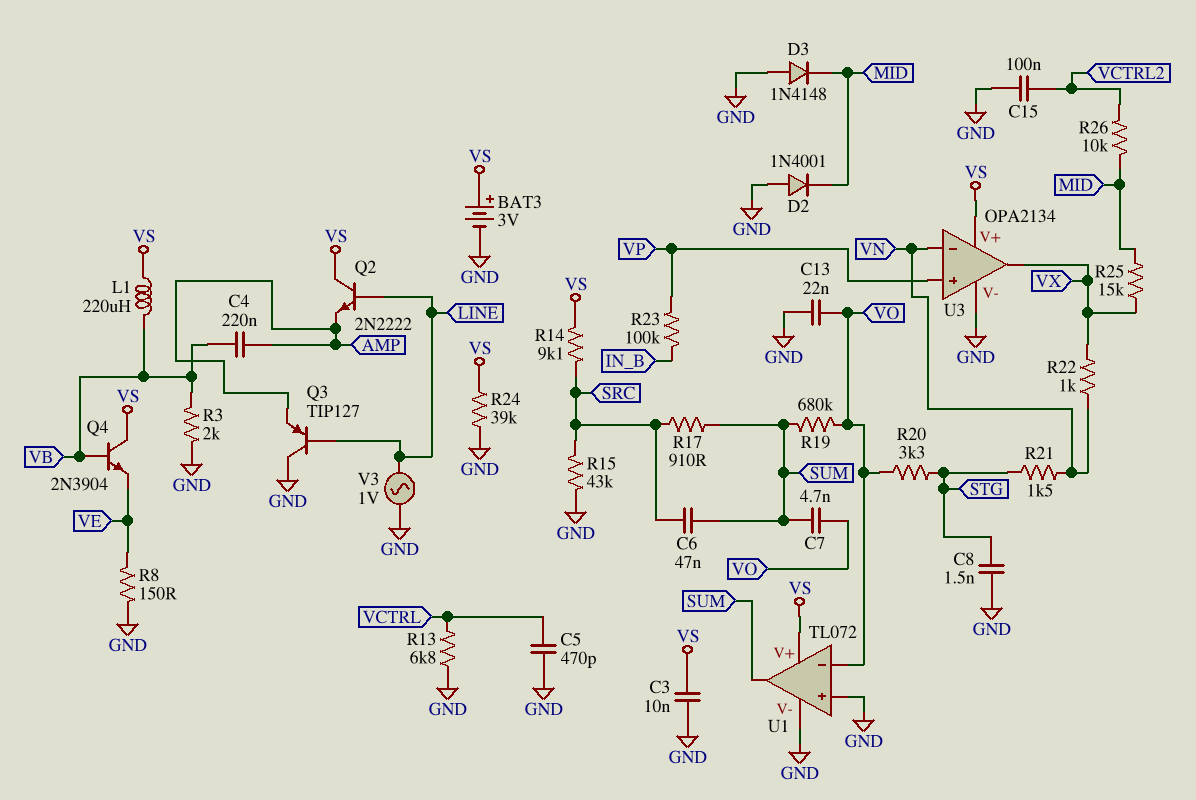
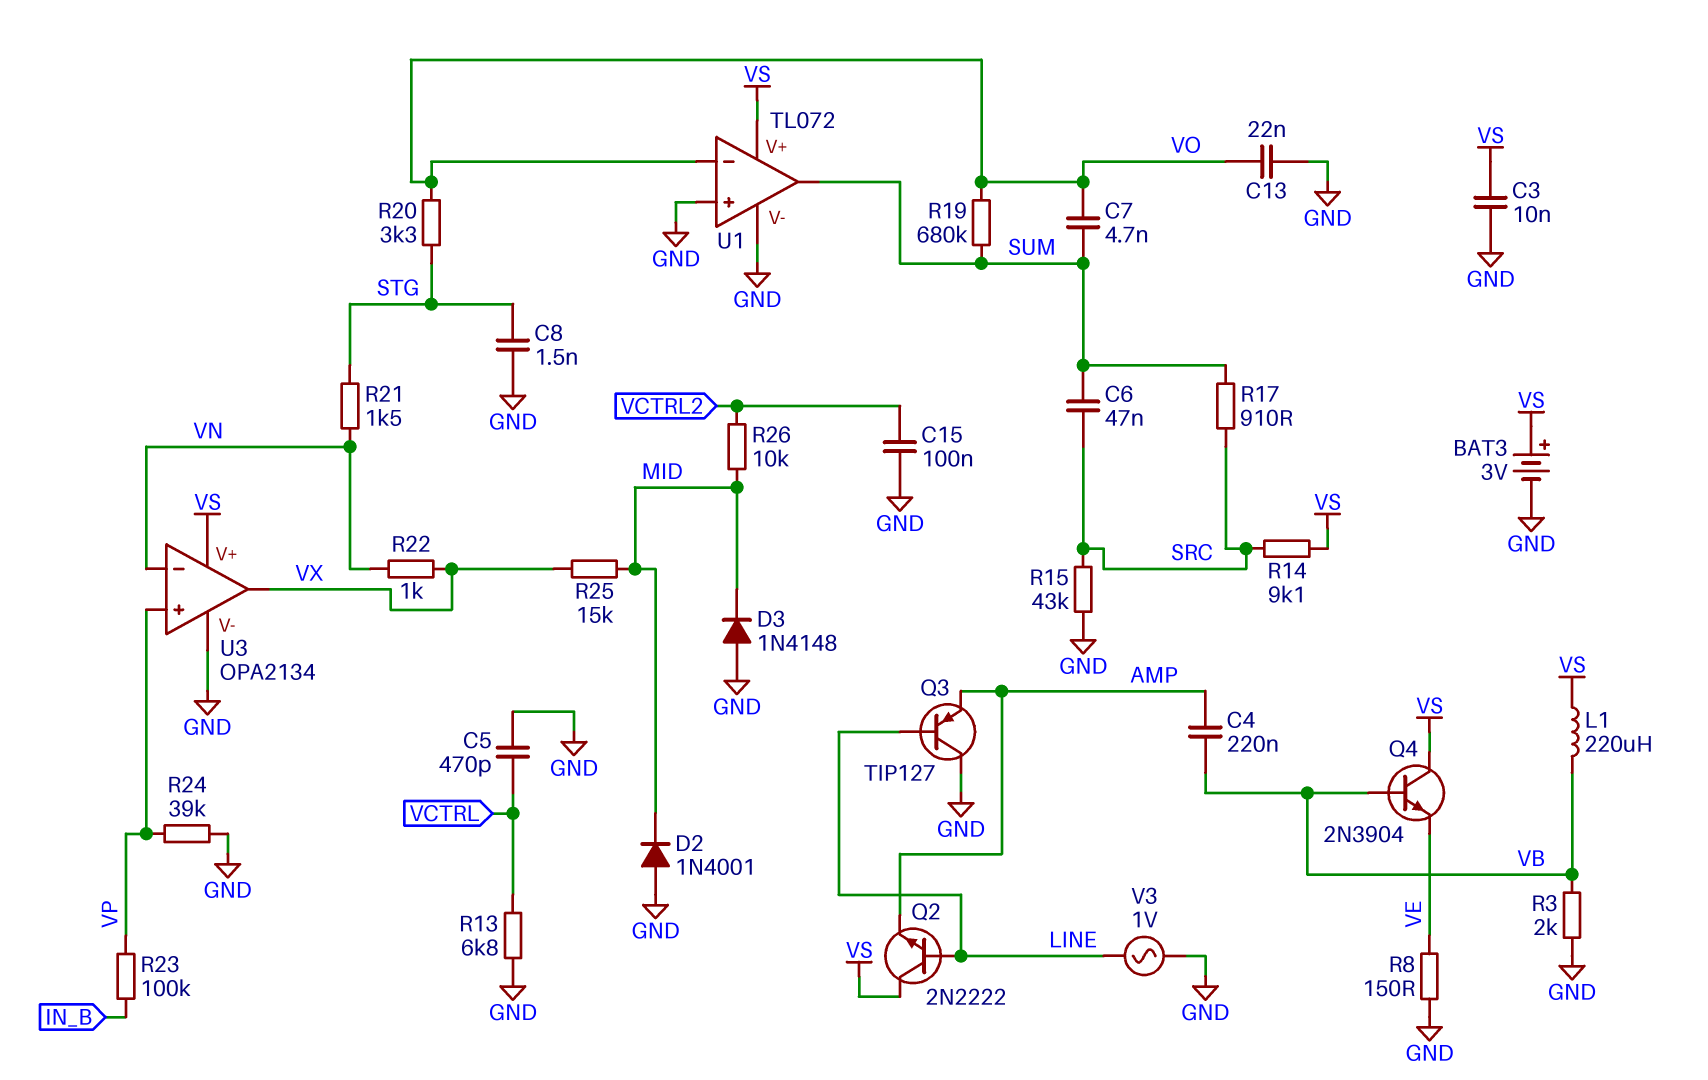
R24: 39k (GND, VS) -> 39k (GND, VP)

